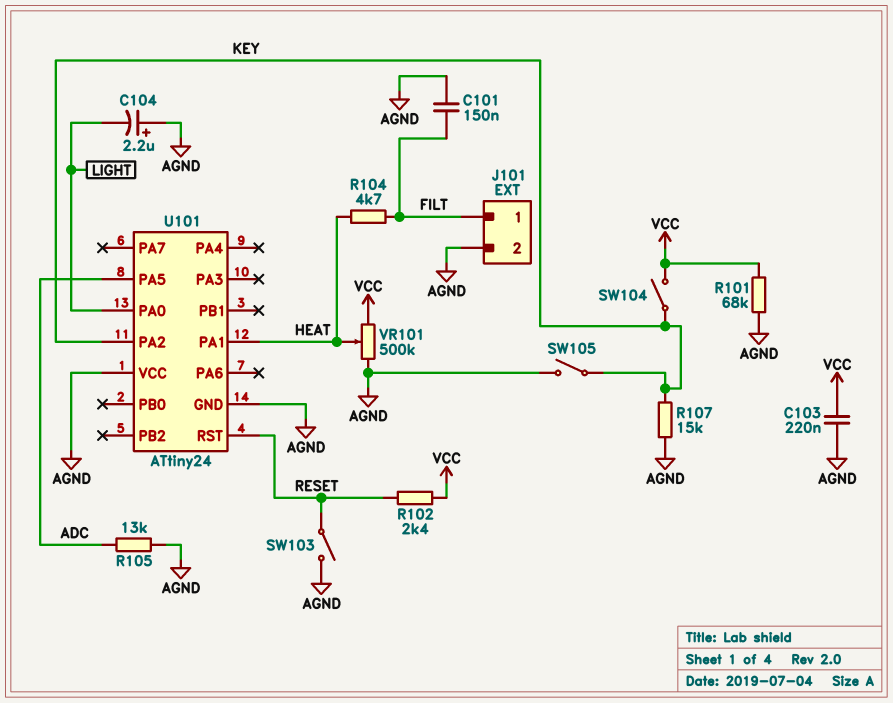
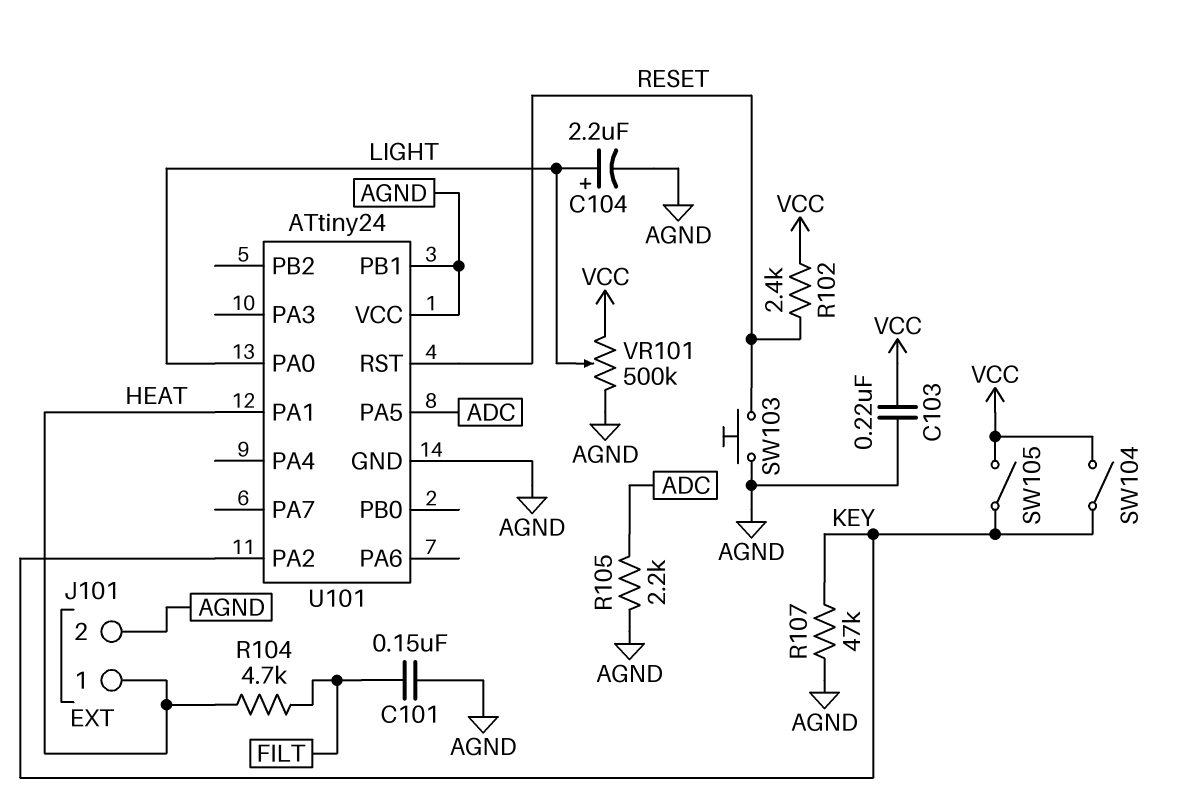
C104: 2.2uF (plus AGND, minus LIGHT) -> 2.2uF (plus LIGHT, minus AGND)
J101 pin 1: FILT -> HEAT
R101: 68k (AGND, VCC) -> none
R105: 13k (ADC, AGND) -> 2.2k (ADC, AGND)
R107: 15k (AGND, KEY) -> 47k (AGND, KEY)
SW103: switch (AGND, RESET) -> button (AGND, RESET)
SW105: switch (AGND, KEY) -> switch (KEY, VCC)
U101 pin PB1: none -> AGND
VR101: 500k (AGND, VCC, wiper HEAT) -> 500k (AGND, VCC, wiper LIGHT)

